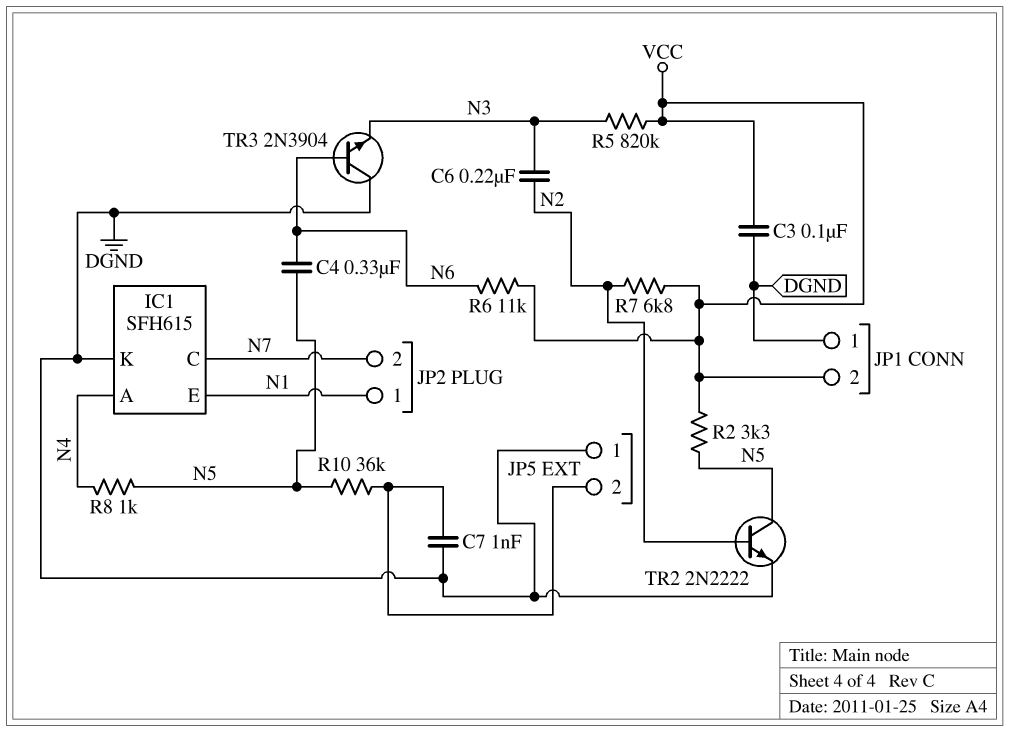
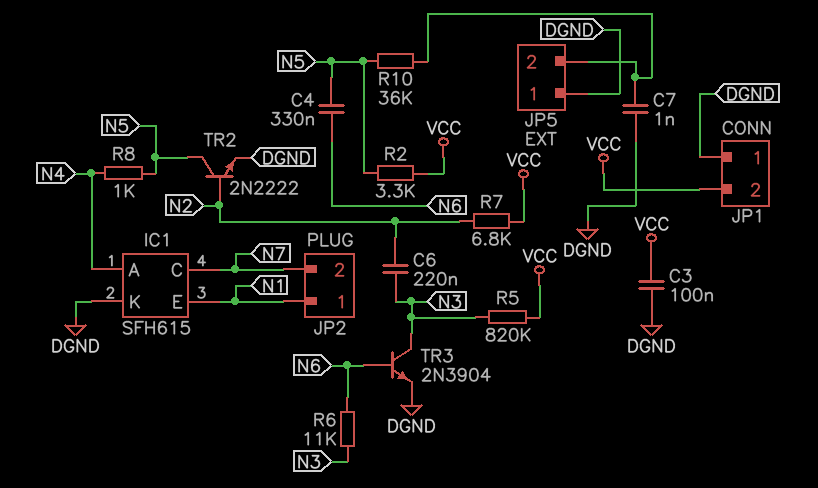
R6: 11k (N6, VCC) -> 11k (N3, N6)
TR3: NPN 2N3904 (B N6, C DGND, E N3) -> NPN 2N3904 (B N6, C N3, E DGND)

